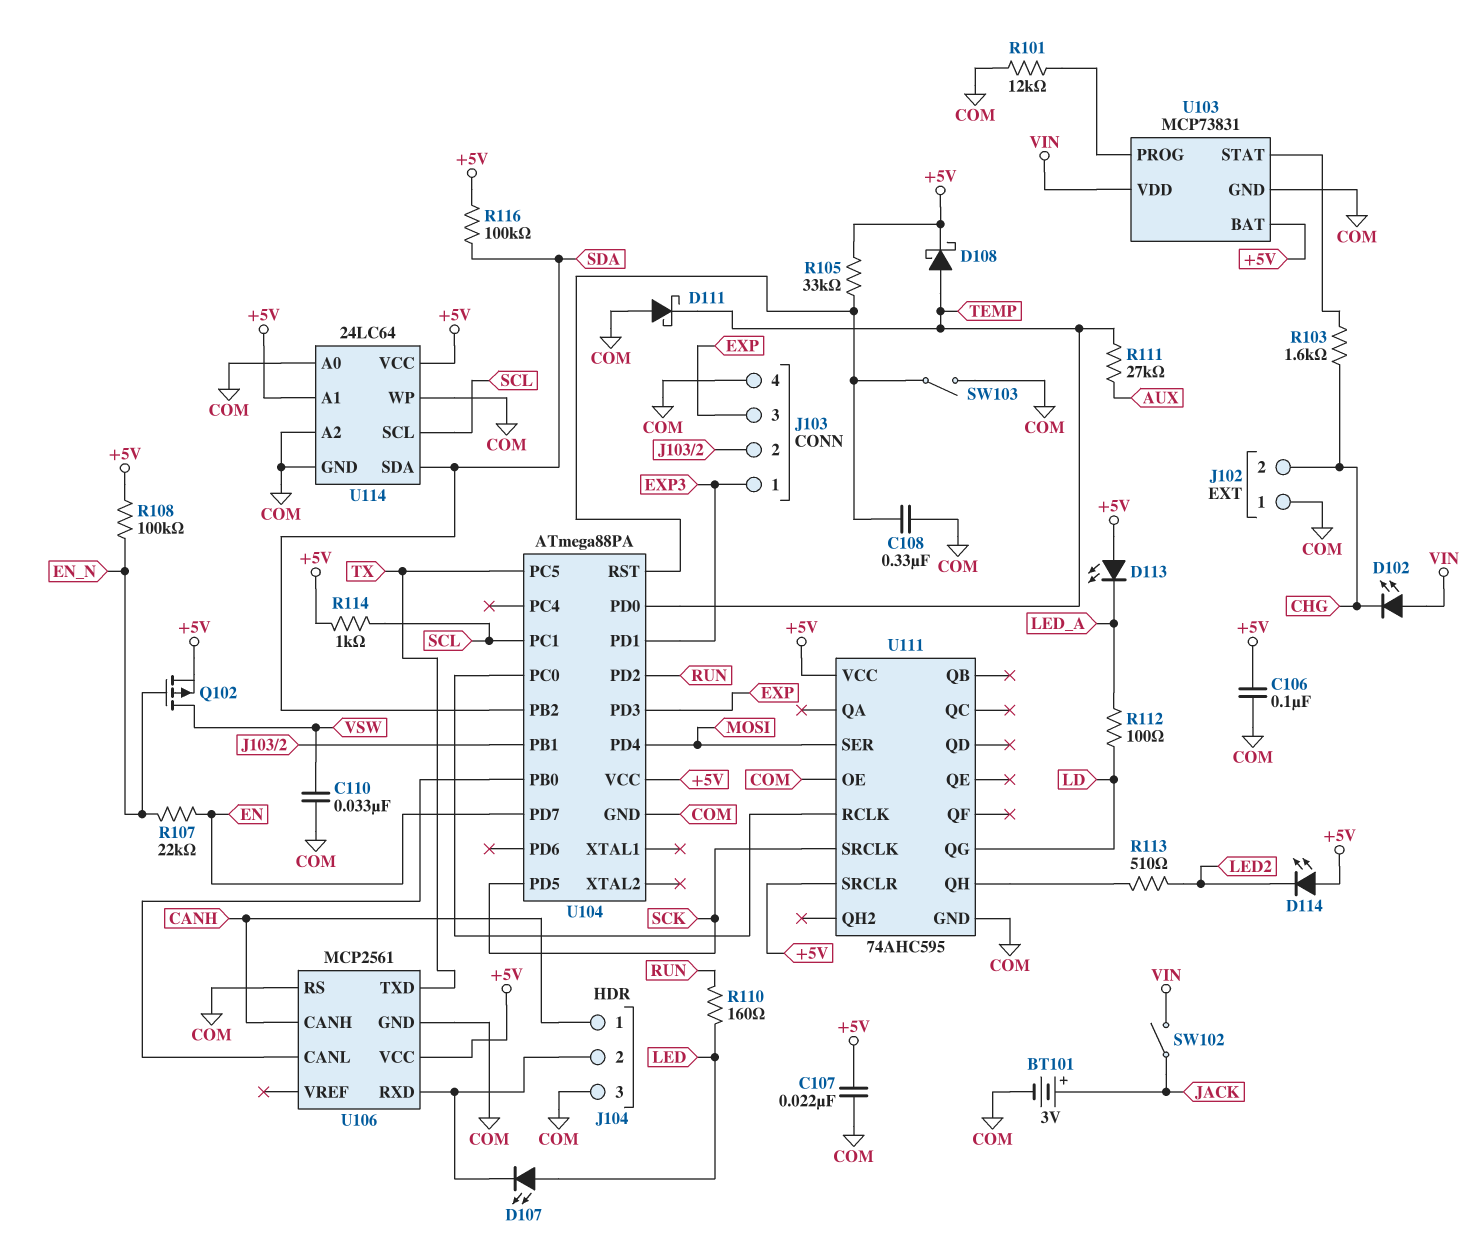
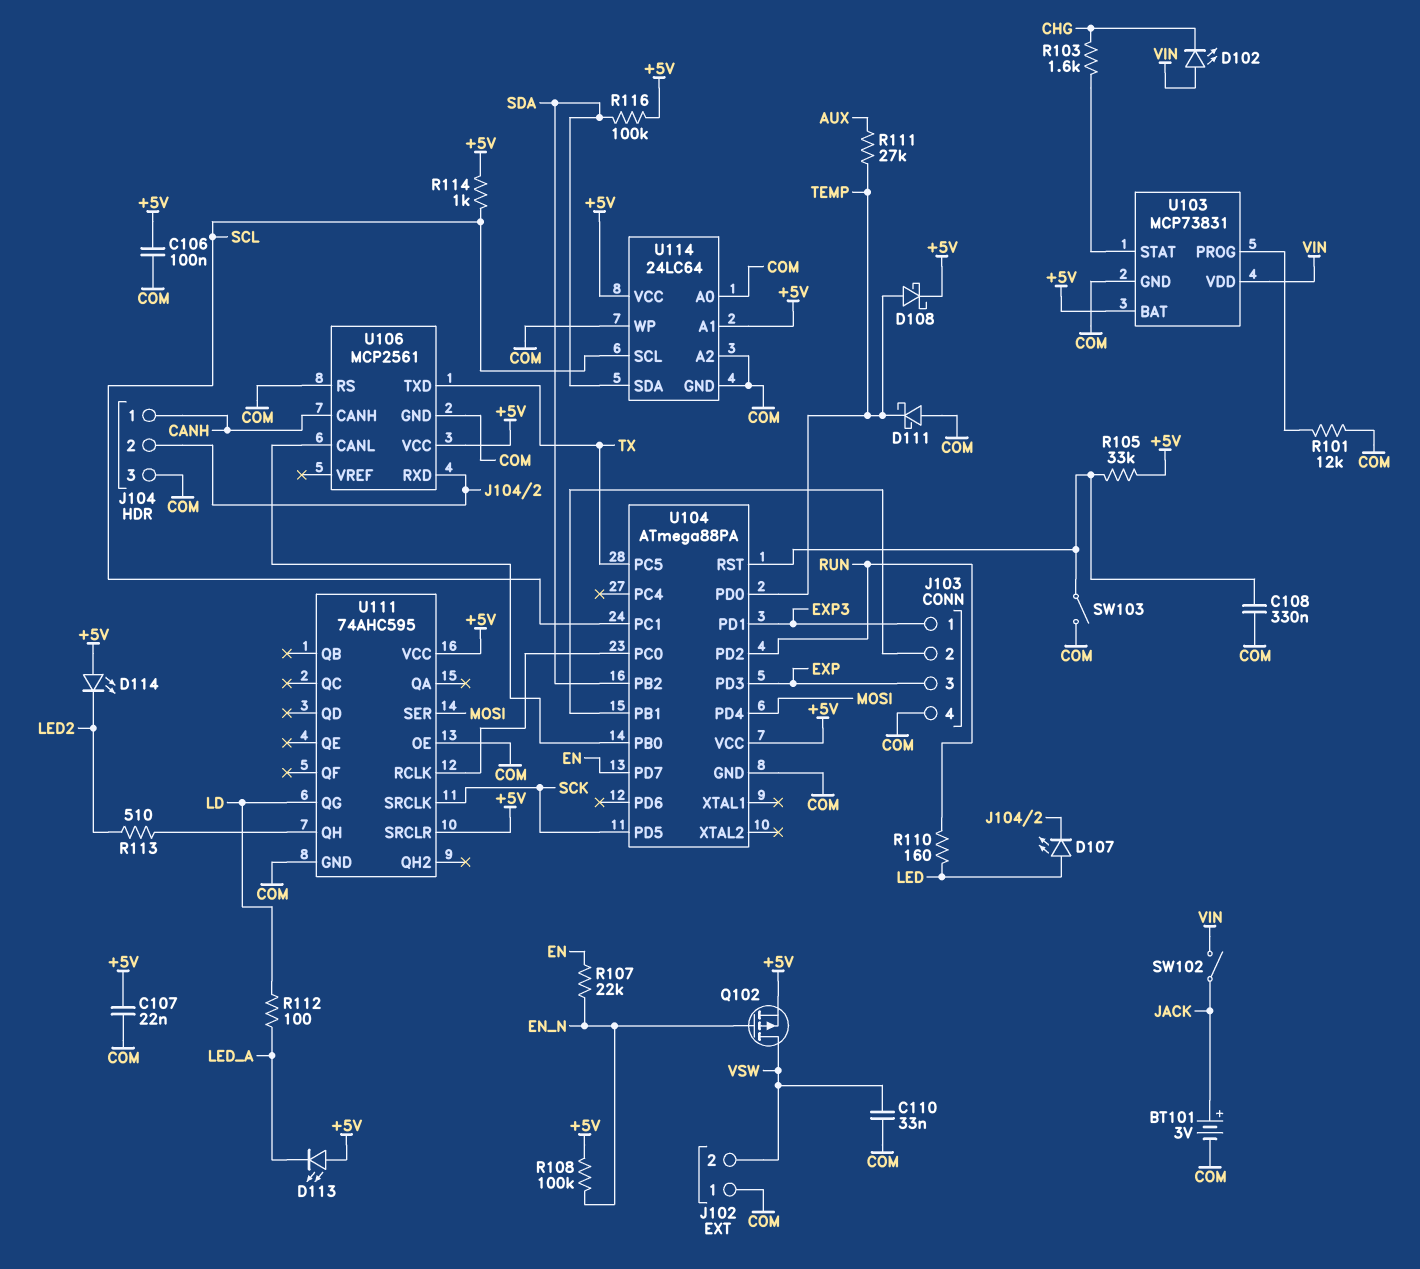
J102 pin 2: CHG -> VSW

